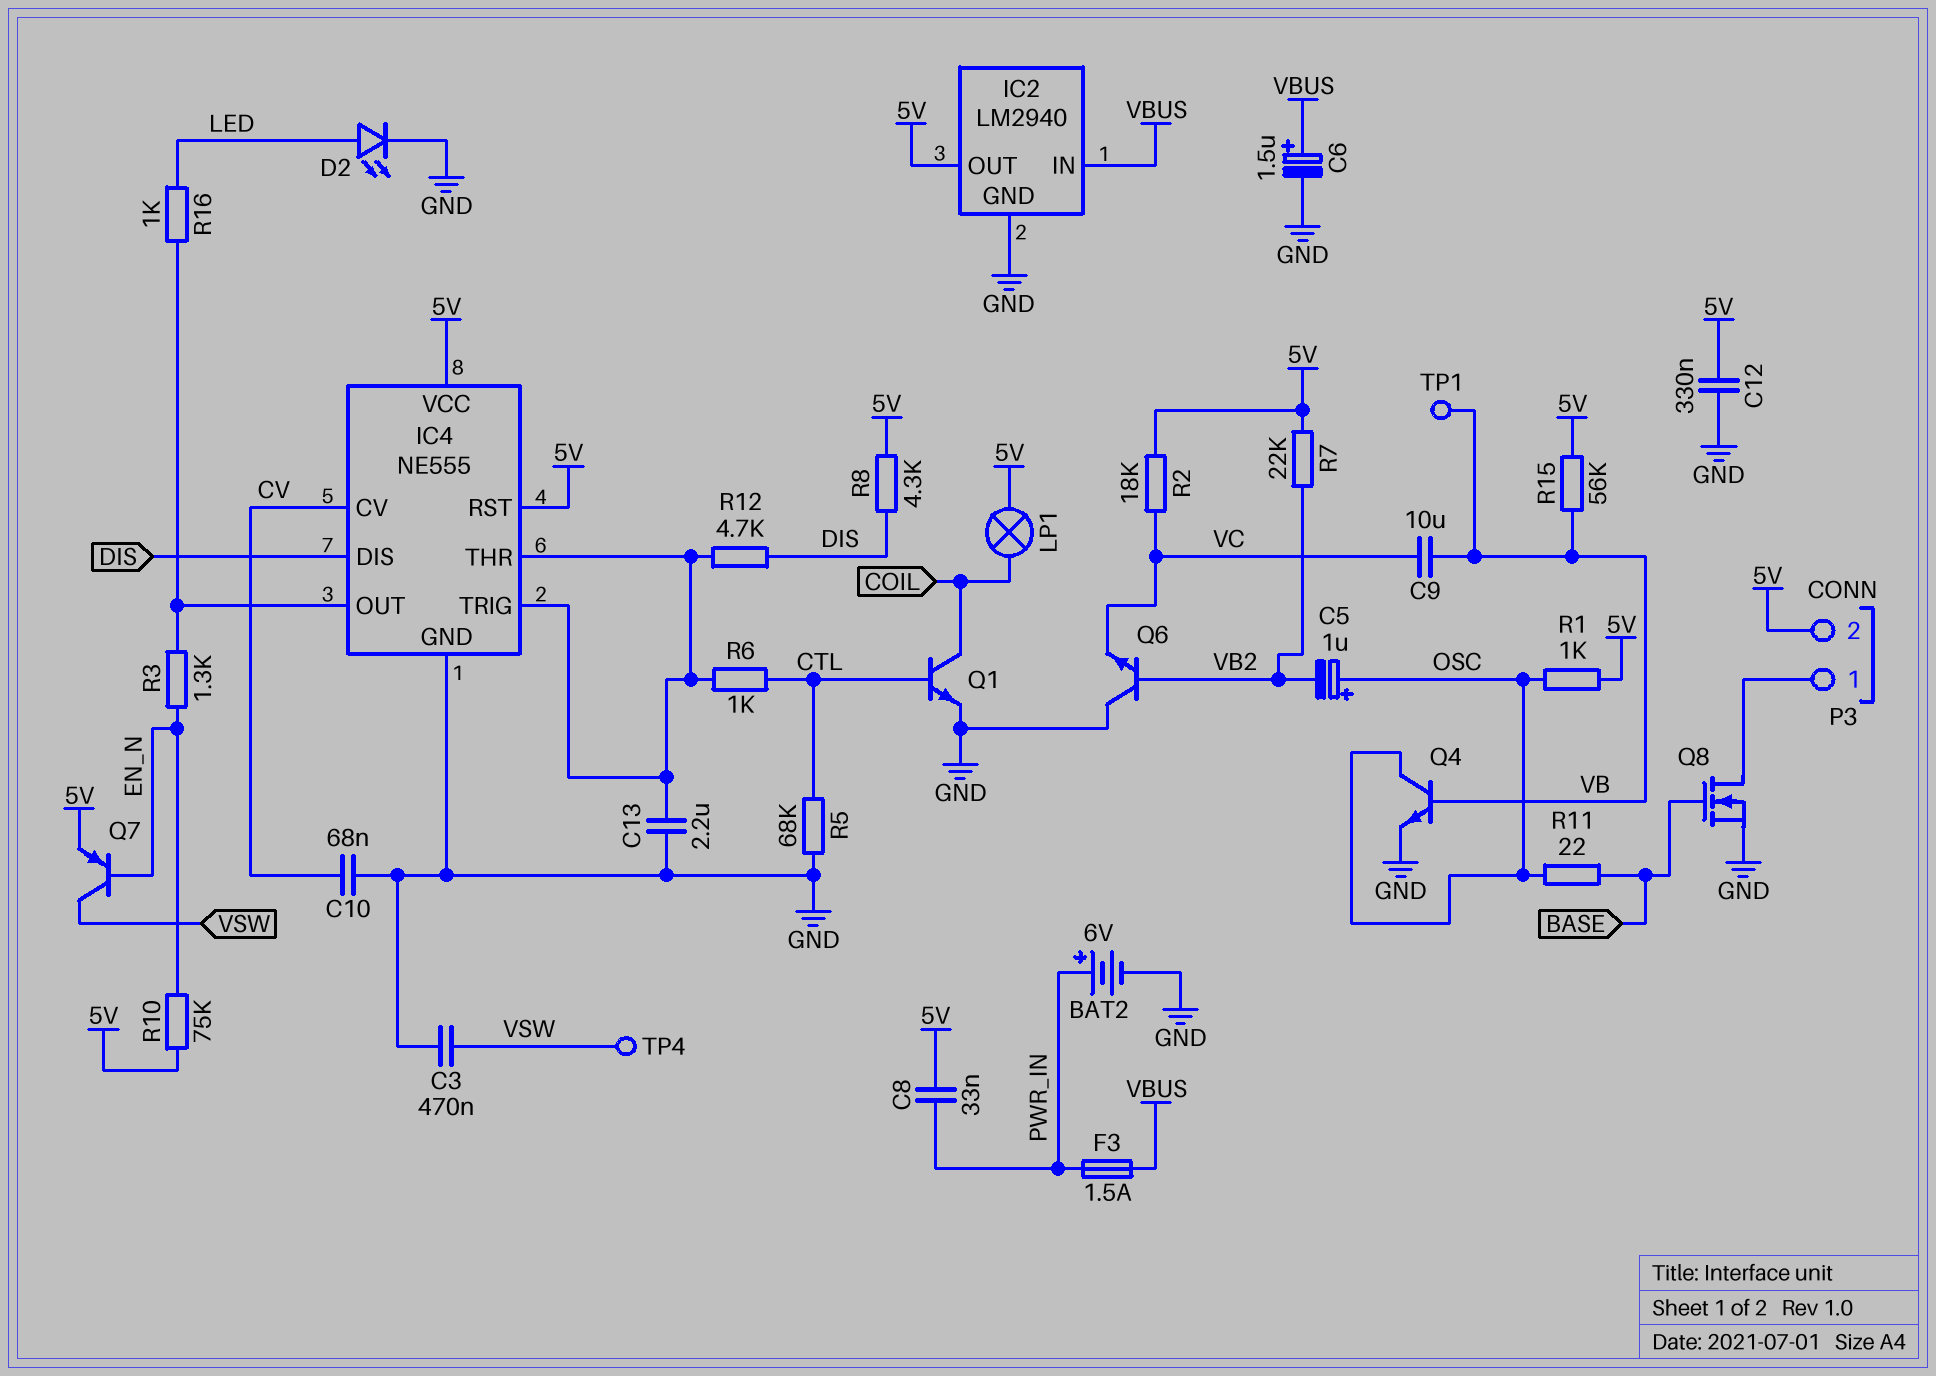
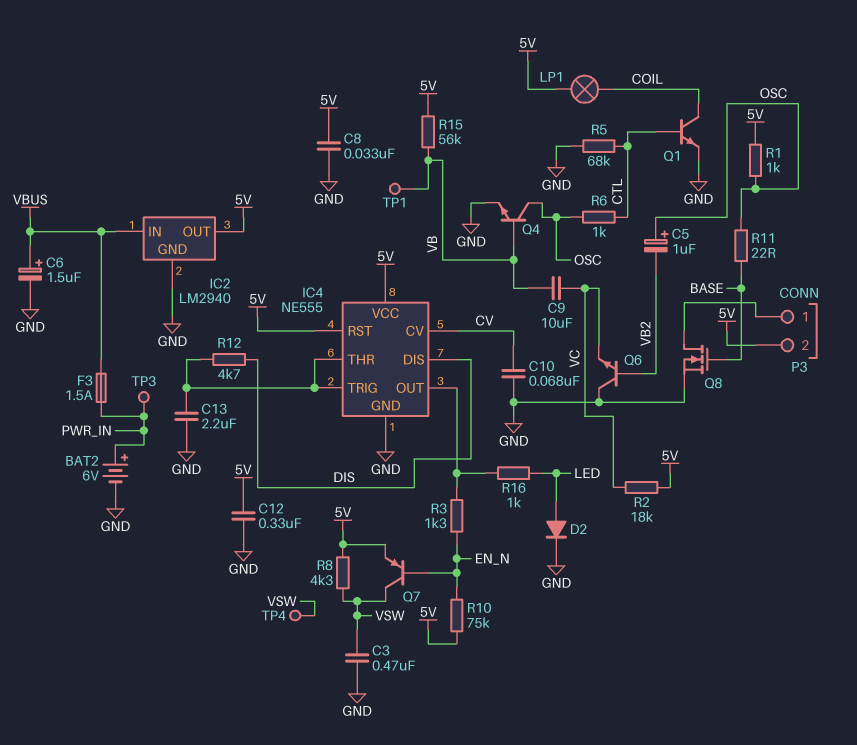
C8: 33nF (5V, PWR_IN) -> 33nF (5V, GND)
D2: LED (A LED, K GND) -> diode (A LED, K GND)
R6: 1k (CTL, IC4/THR) -> 1k (CTL, OSC)
R7: 22k (5V, VB2) -> none
R8: 4.3k (5V, DIS) -> 4.3k (5V, VSW)
TP3: none -> test point (PWR_IN)

